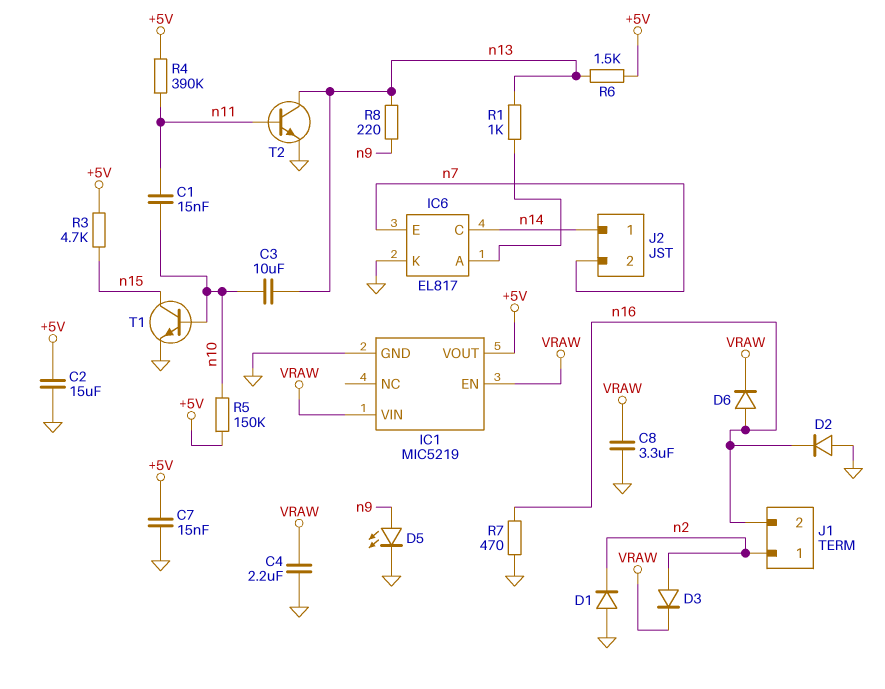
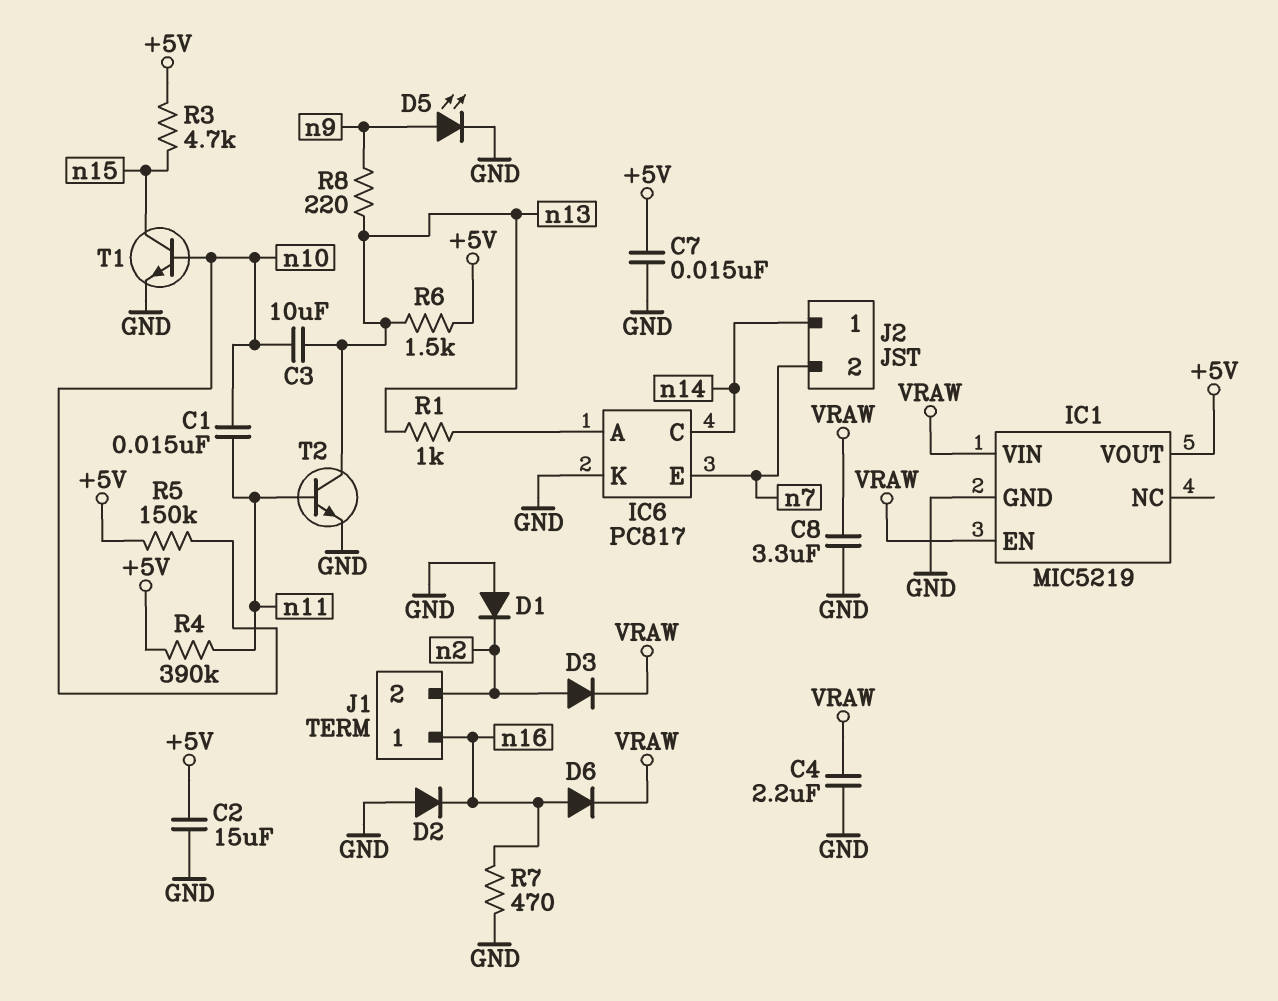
IC6: EL817 -> PC817
J1 pin 1: n2 -> n16
J1 pin 2: n16 -> n2

